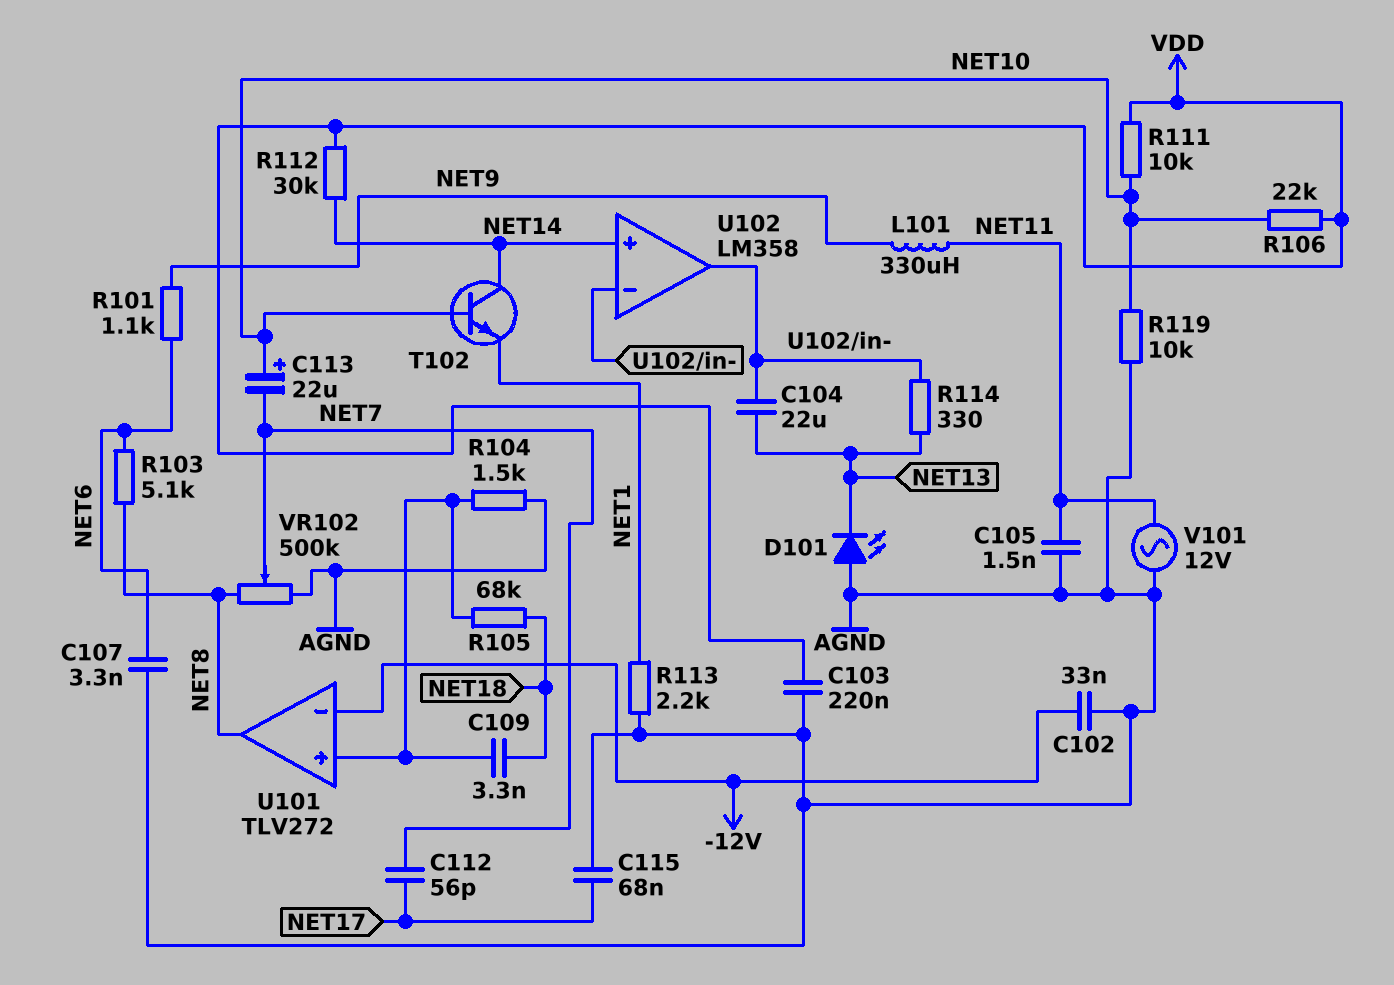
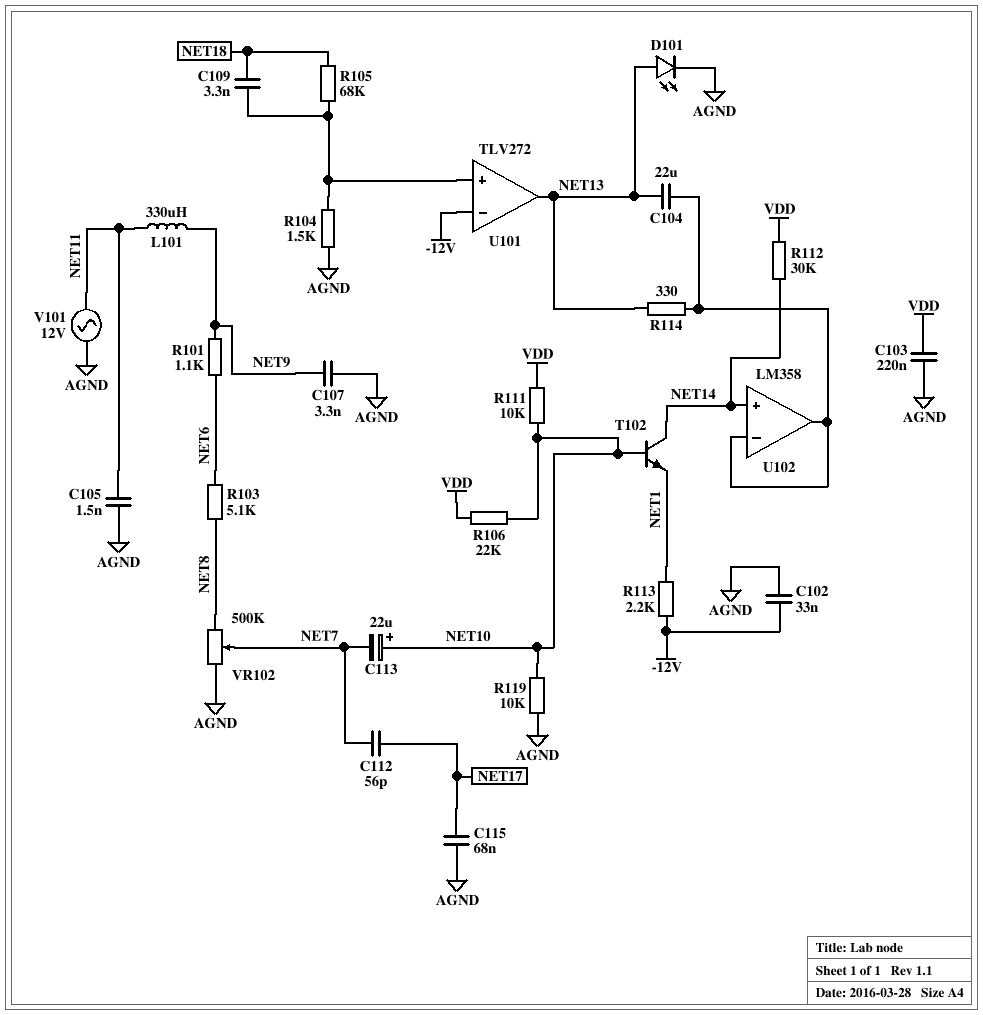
C107: 3.3nF (AGND, NET6) -> 3.3nF (AGND, NET9)
D101: LED (A AGND, K NET13) -> LED (A NET13, K AGND)
R113: 2.2k (AGND, NET1) -> 2.2k (-12V, NET1)
U101 pin out: NET8 -> NET13

